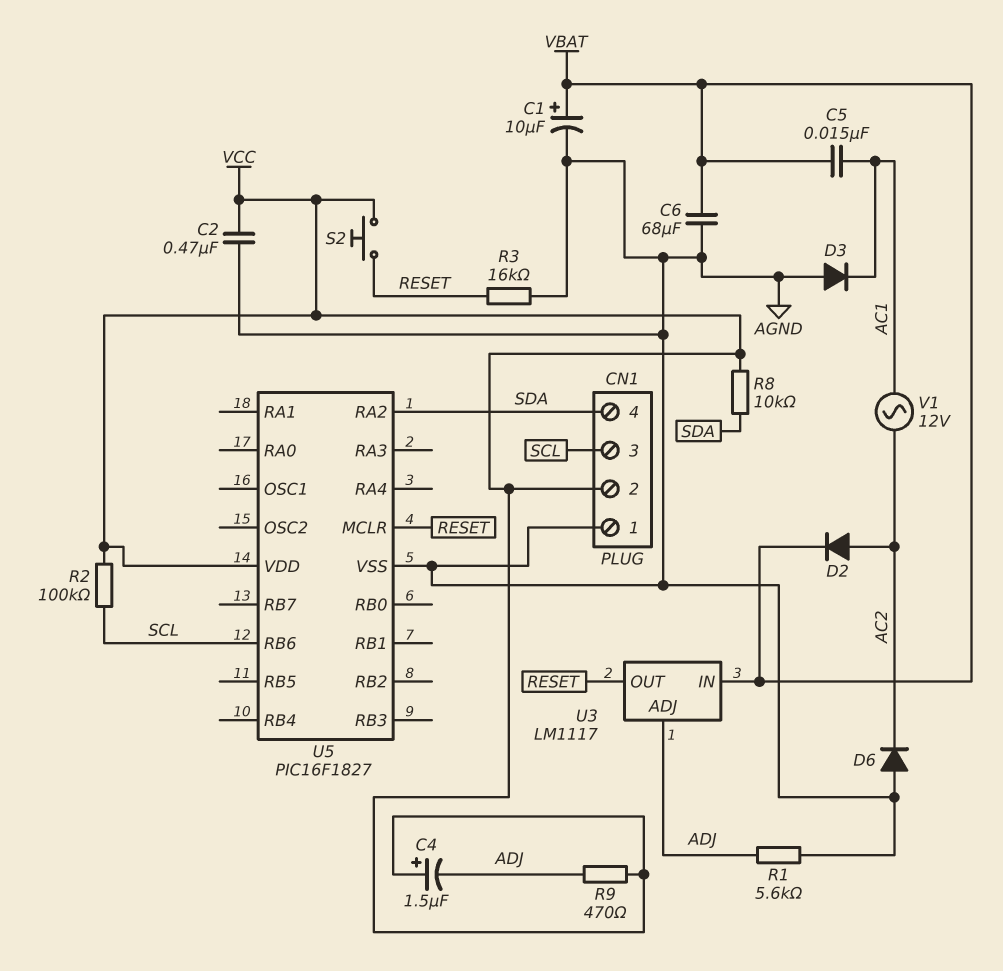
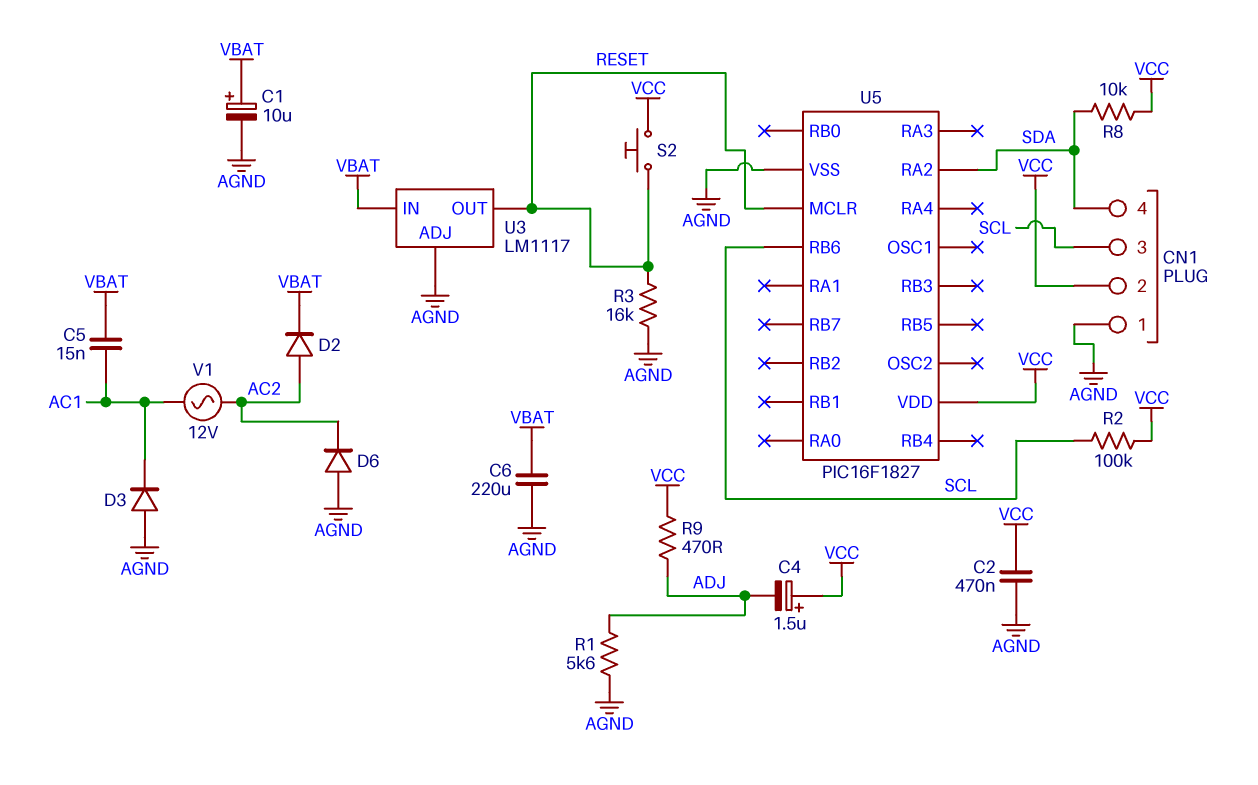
C6: 68uF (AGND, VBAT) -> 220uF (AGND, VBAT)
U3 pin ADJ: ADJ -> AGND

